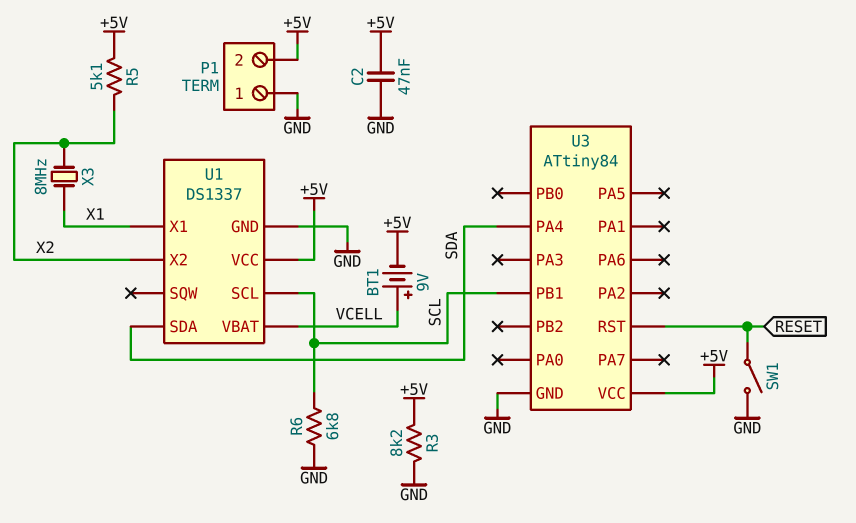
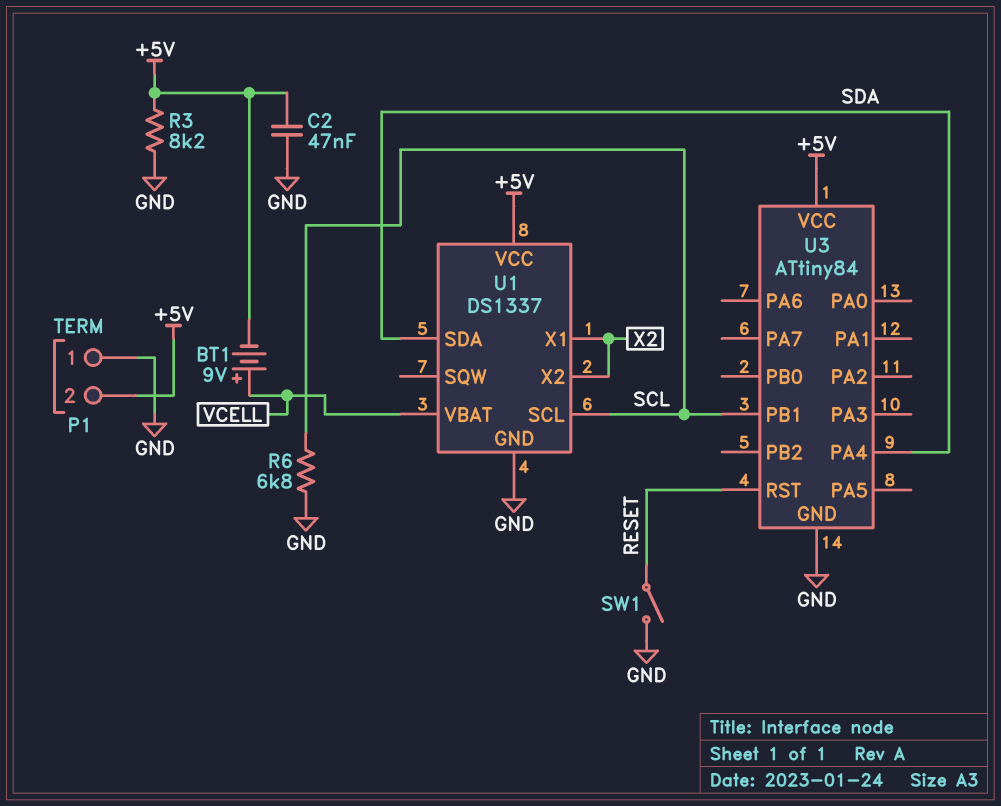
R5: 5.1k (+5V, X2) -> none
U1 pin X1: X1 -> X2
X3: 8MHz (X1, X2) -> none

